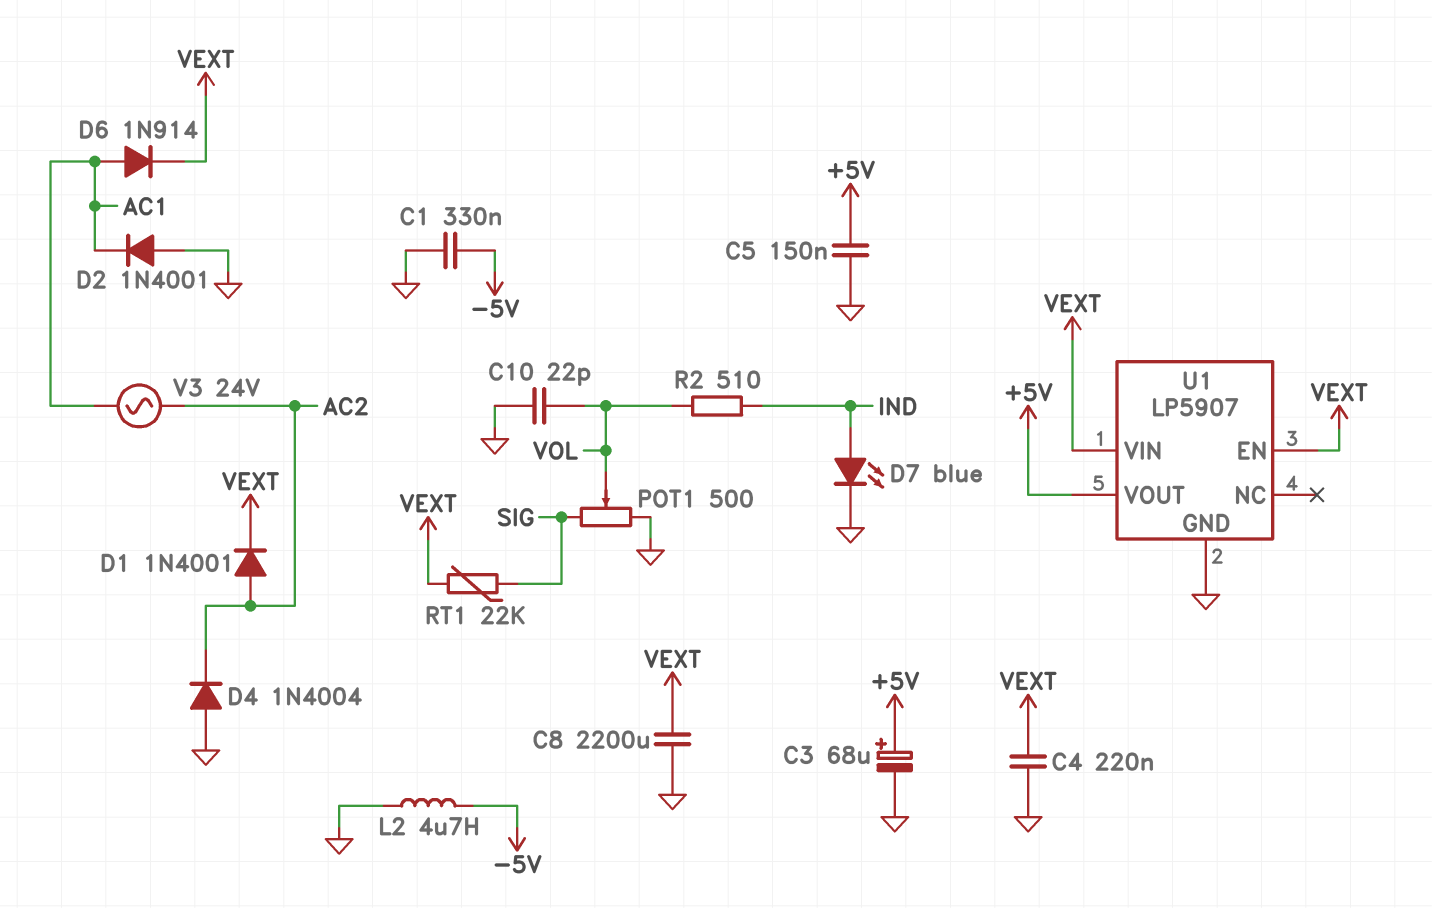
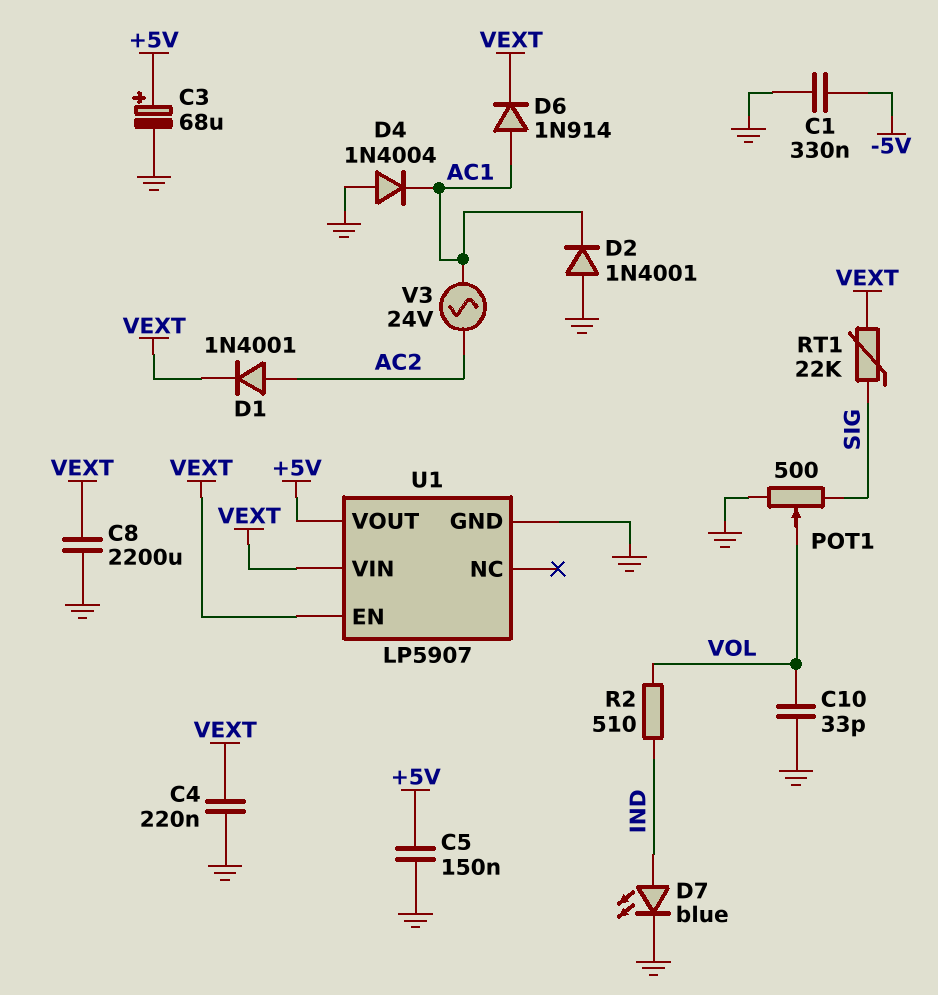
C10: 22pF (GND, VOL) -> 33pF (GND, VOL)
D4: diode 1N4004 (A GND, K AC2) -> diode 1N4004 (A GND, K AC1)
L2: 4.7uH (-5V, GND) -> none

